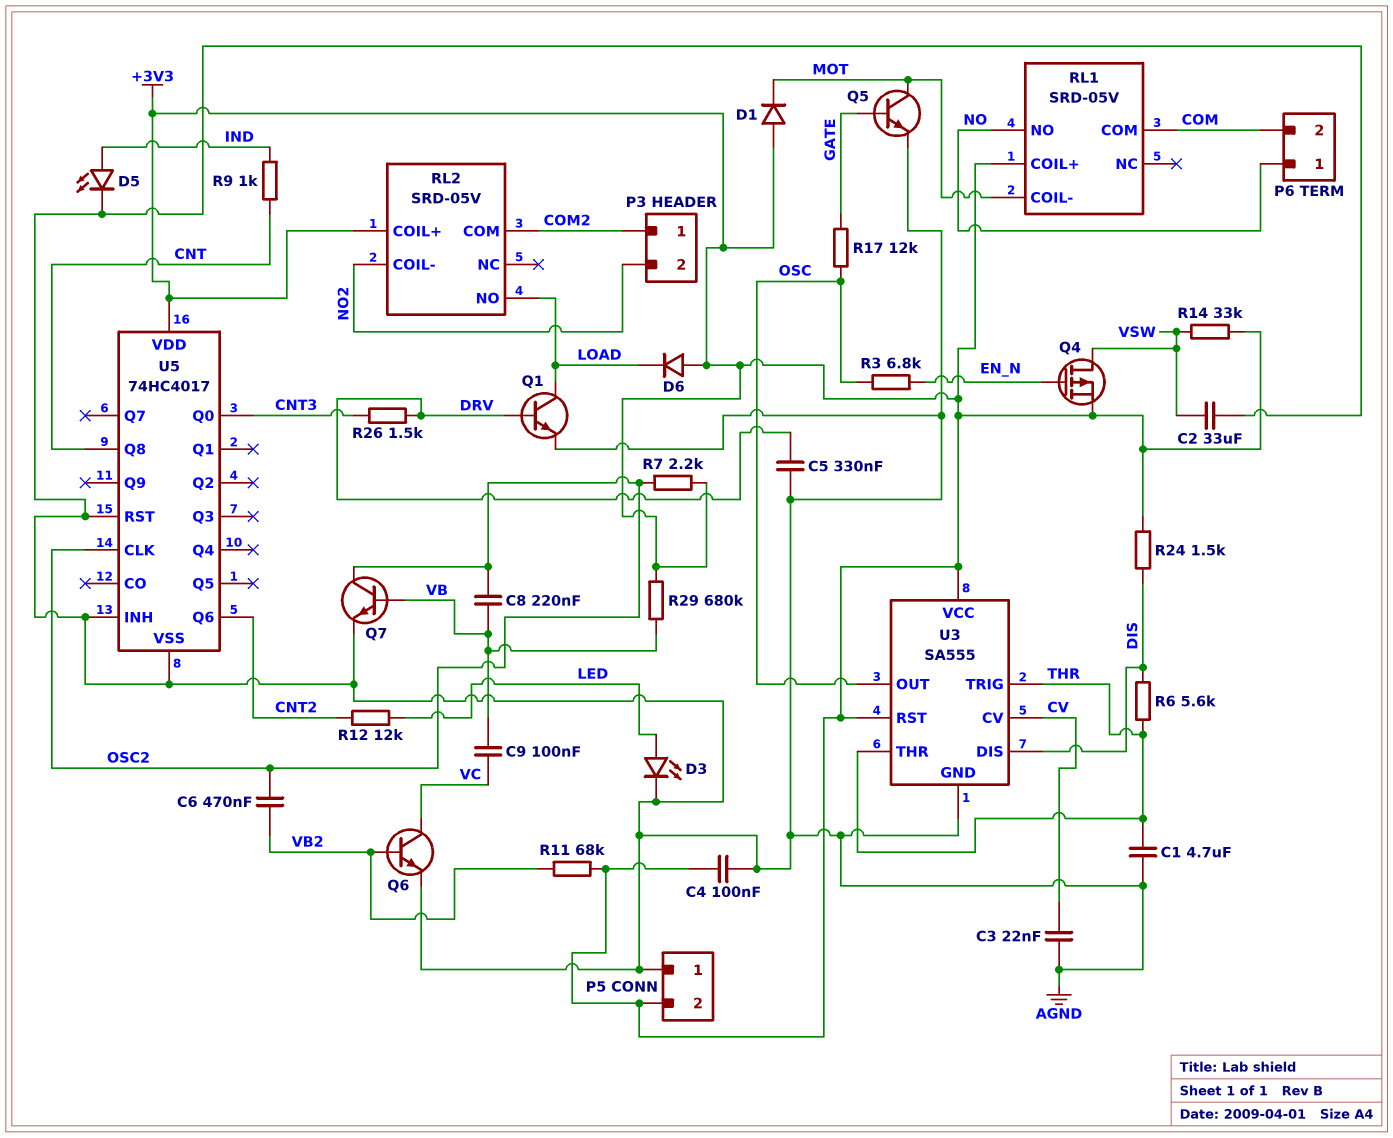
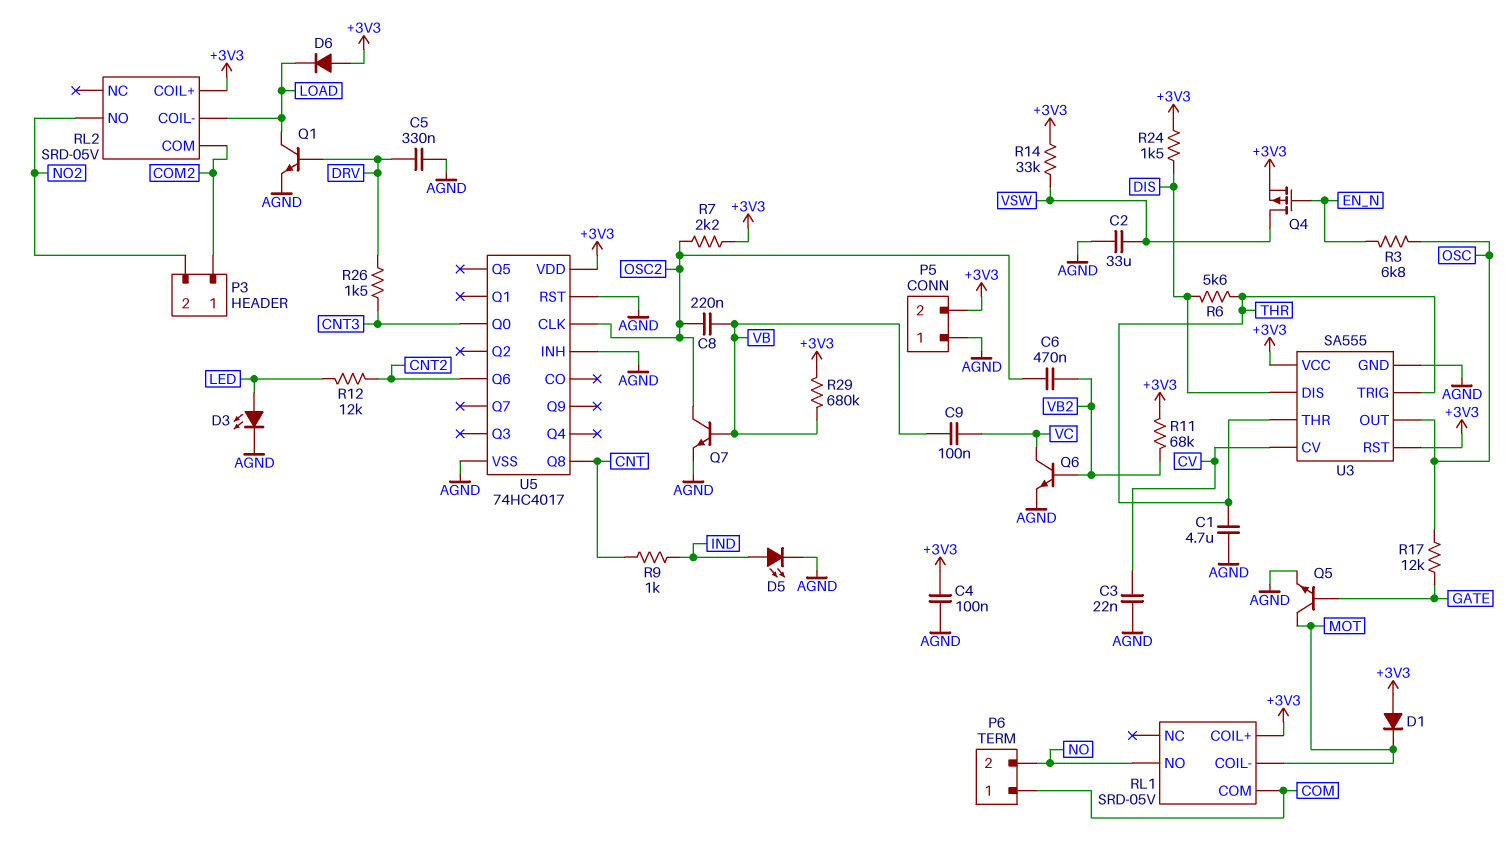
P6 pin 1: NO -> COM
P6 pin 2: COM -> NO
RL2 pin COIL-: NO2 -> LOAD
RL2 pin NO: LOAD -> NO2

